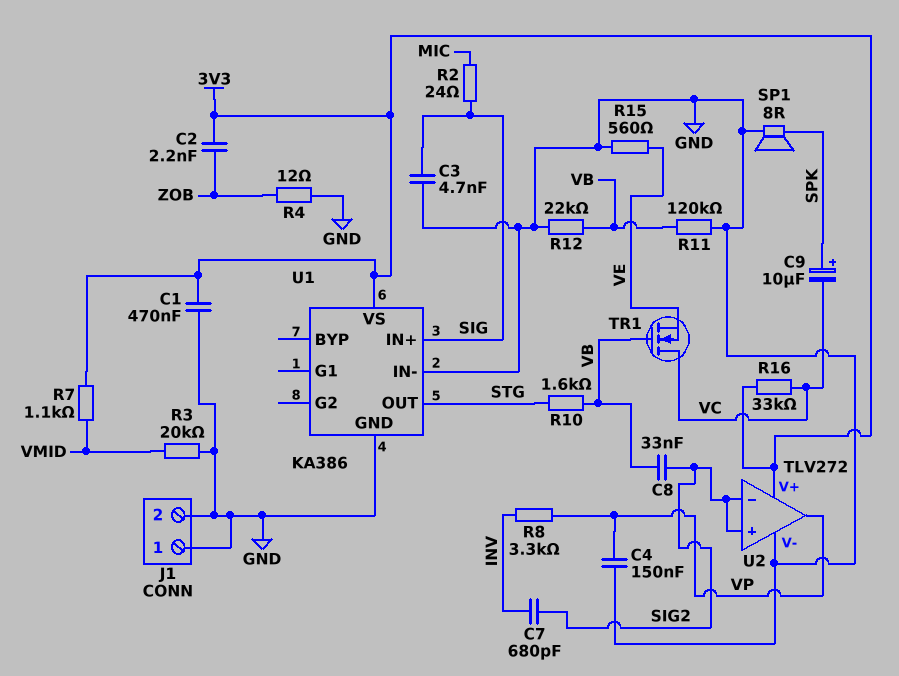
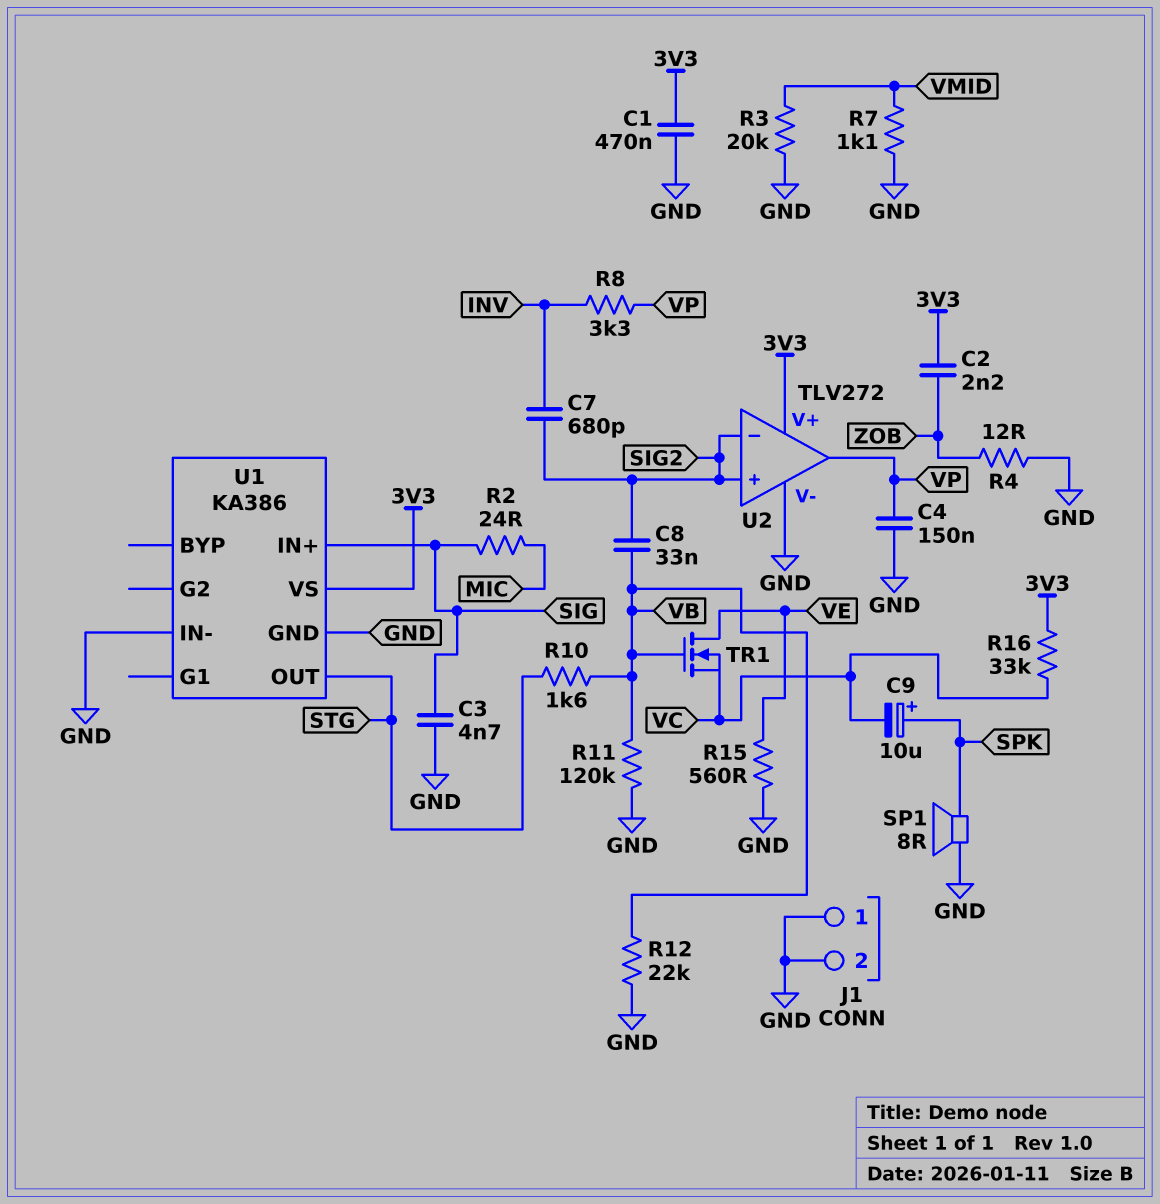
R7: 1.1k (3V3, VMID) -> 1.1k (GND, VMID)
TR1: NMOS (G VB, D VC, S VE) -> NMOS (G VB, D VE, S VC)

